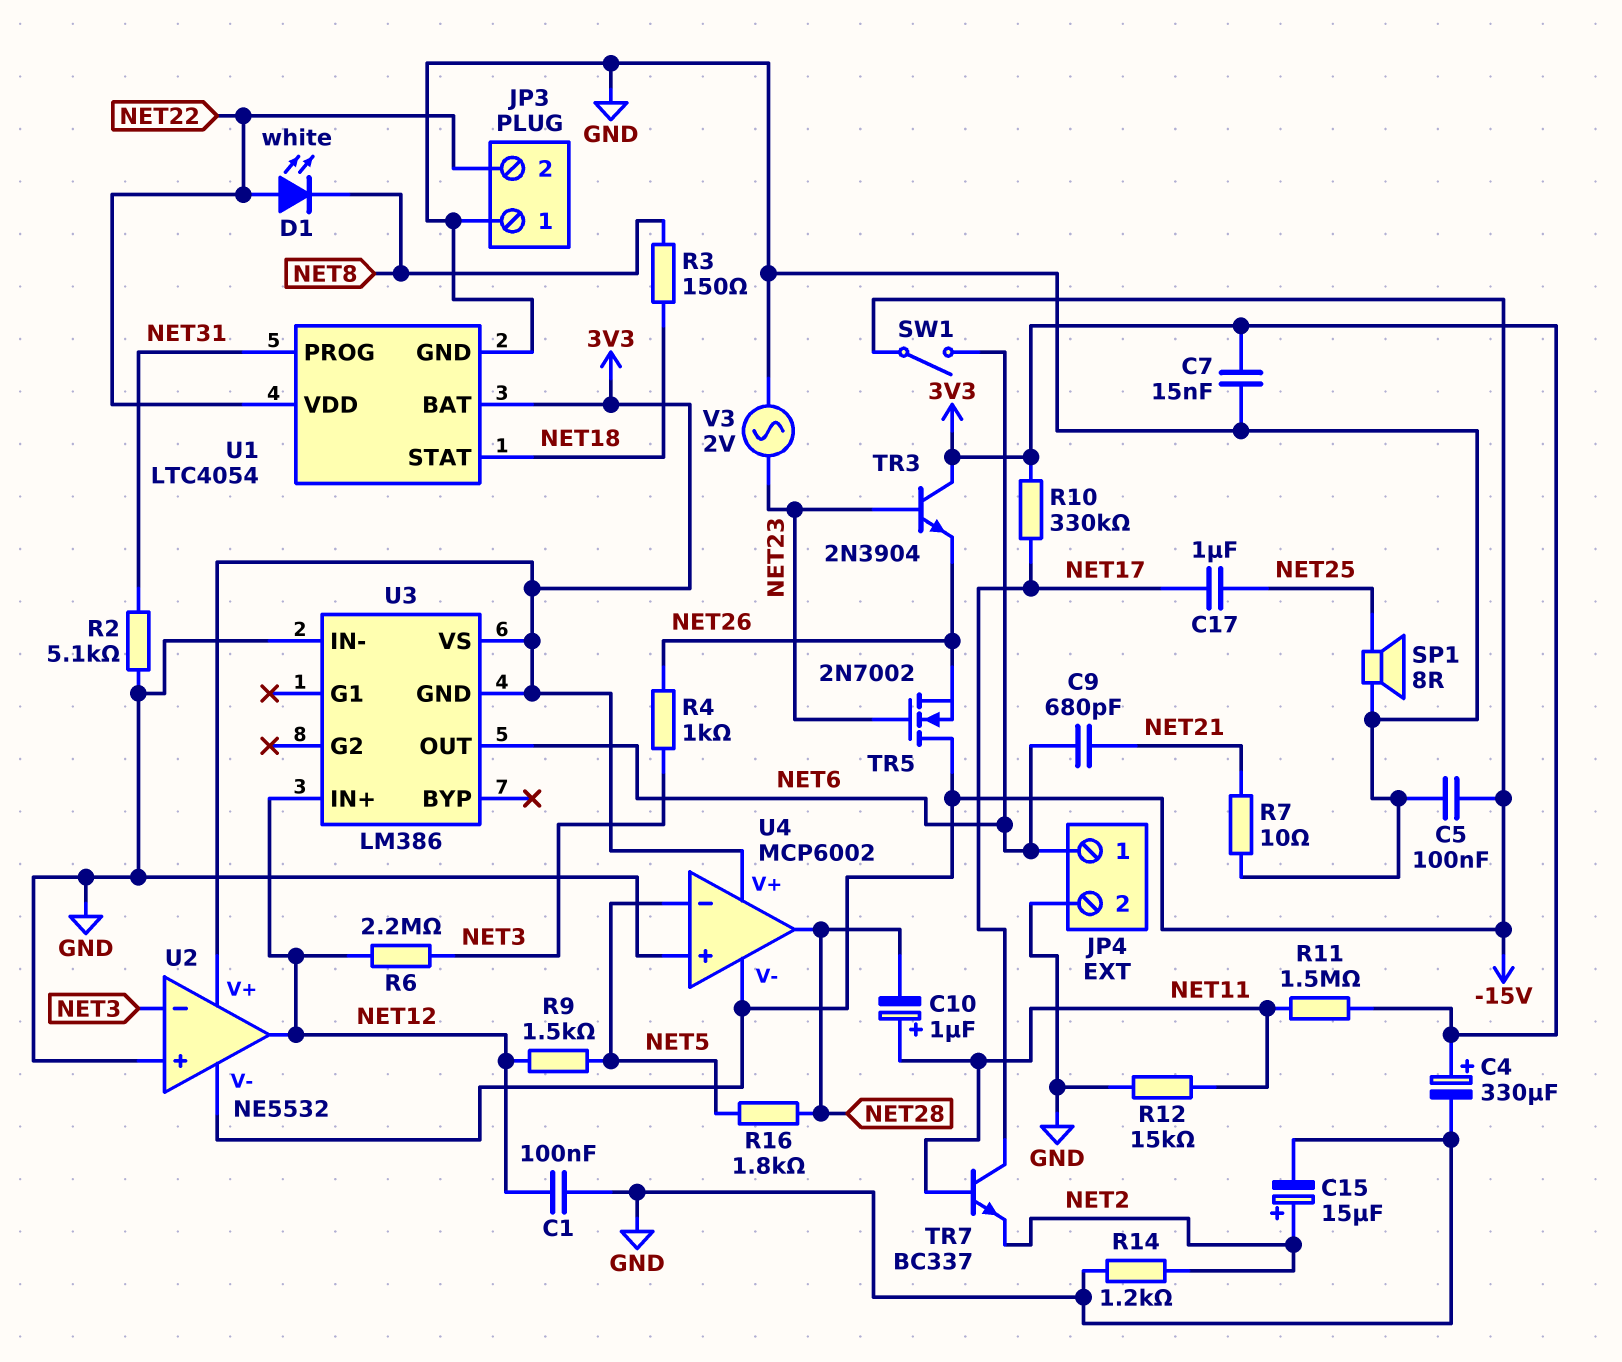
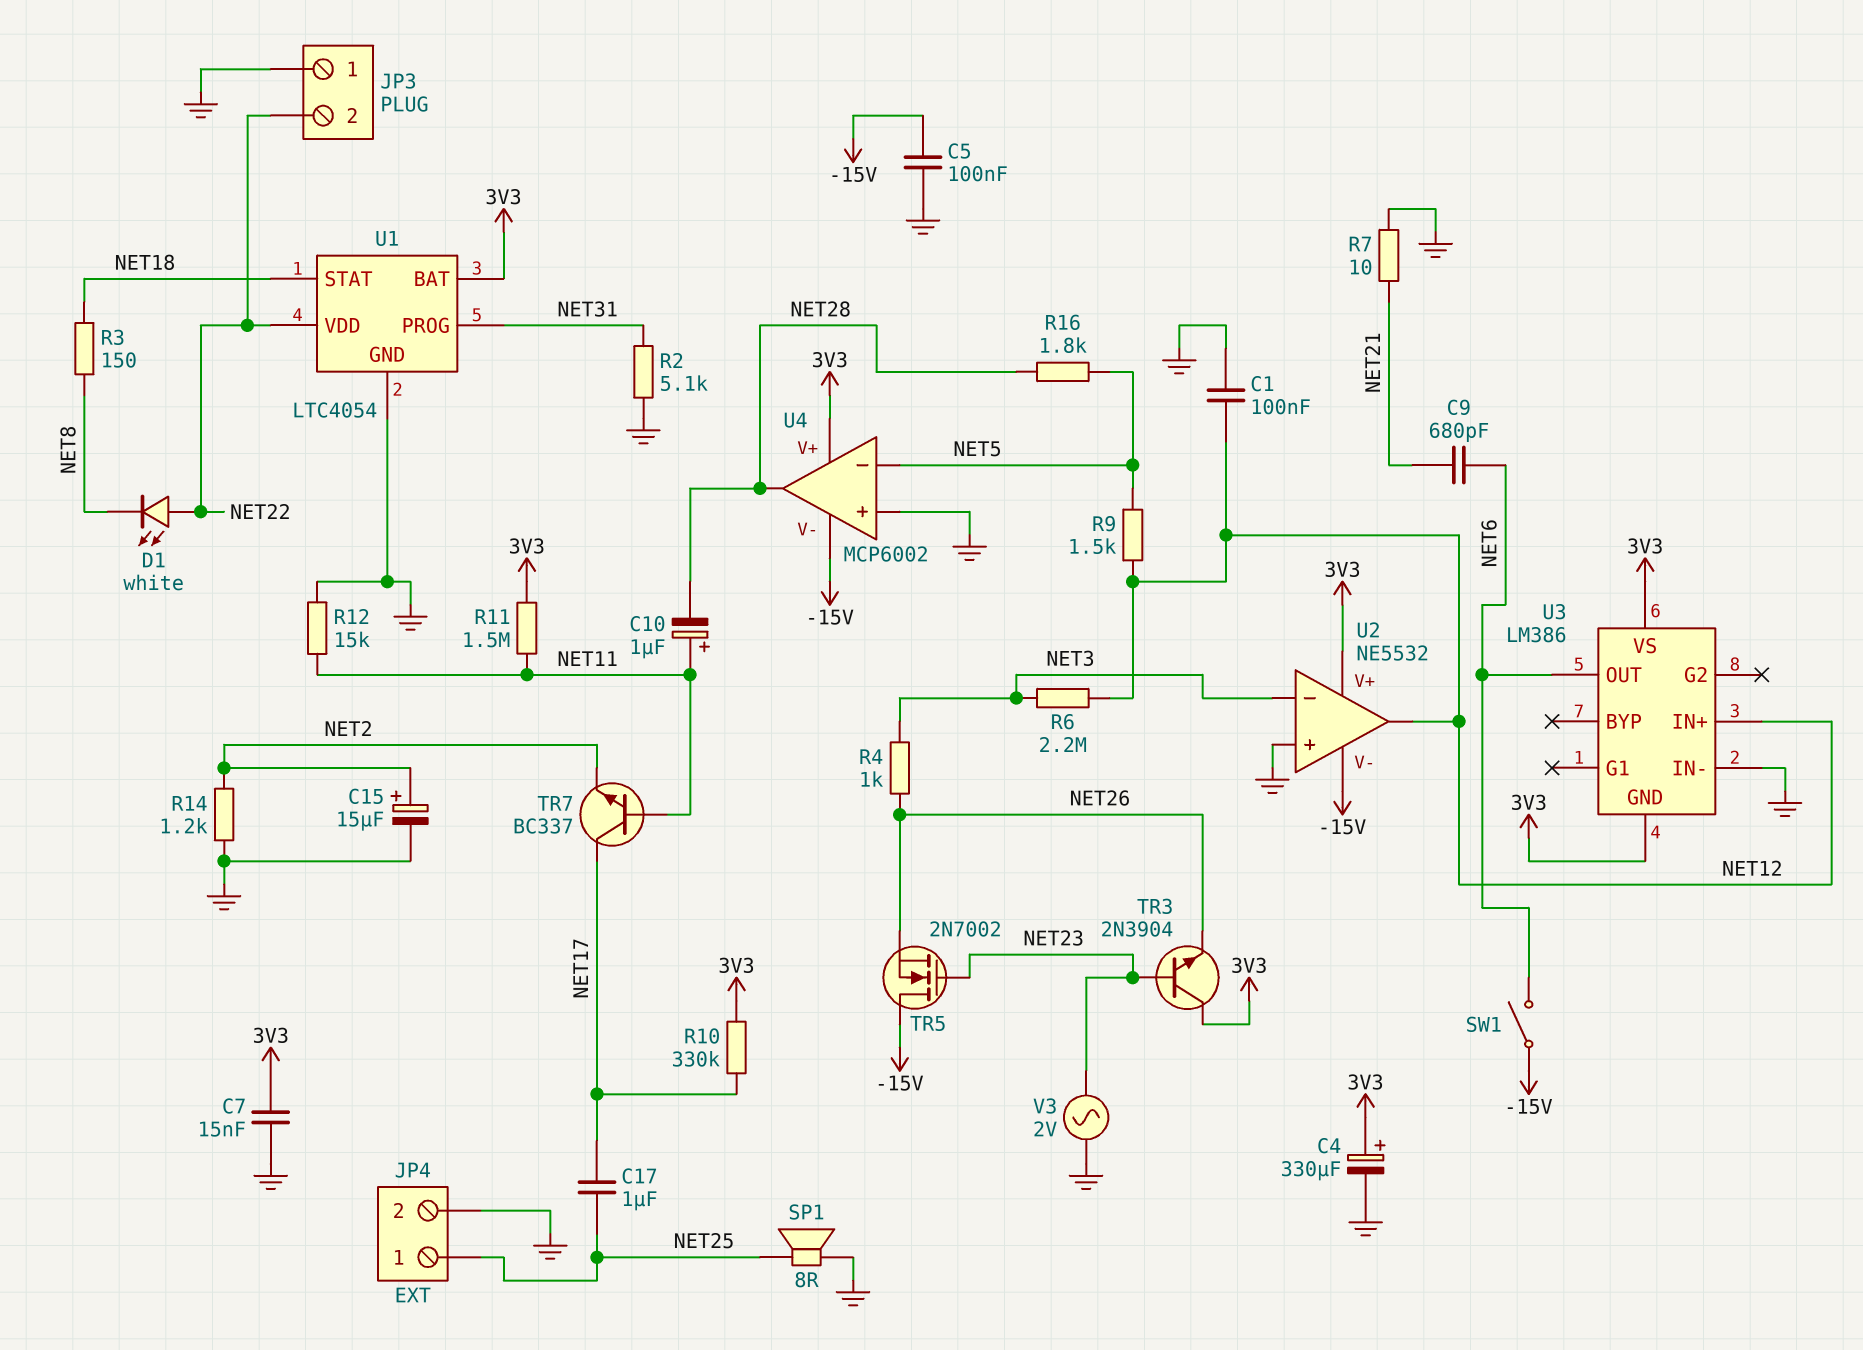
JP4 pin 1: NET6 -> NET25

